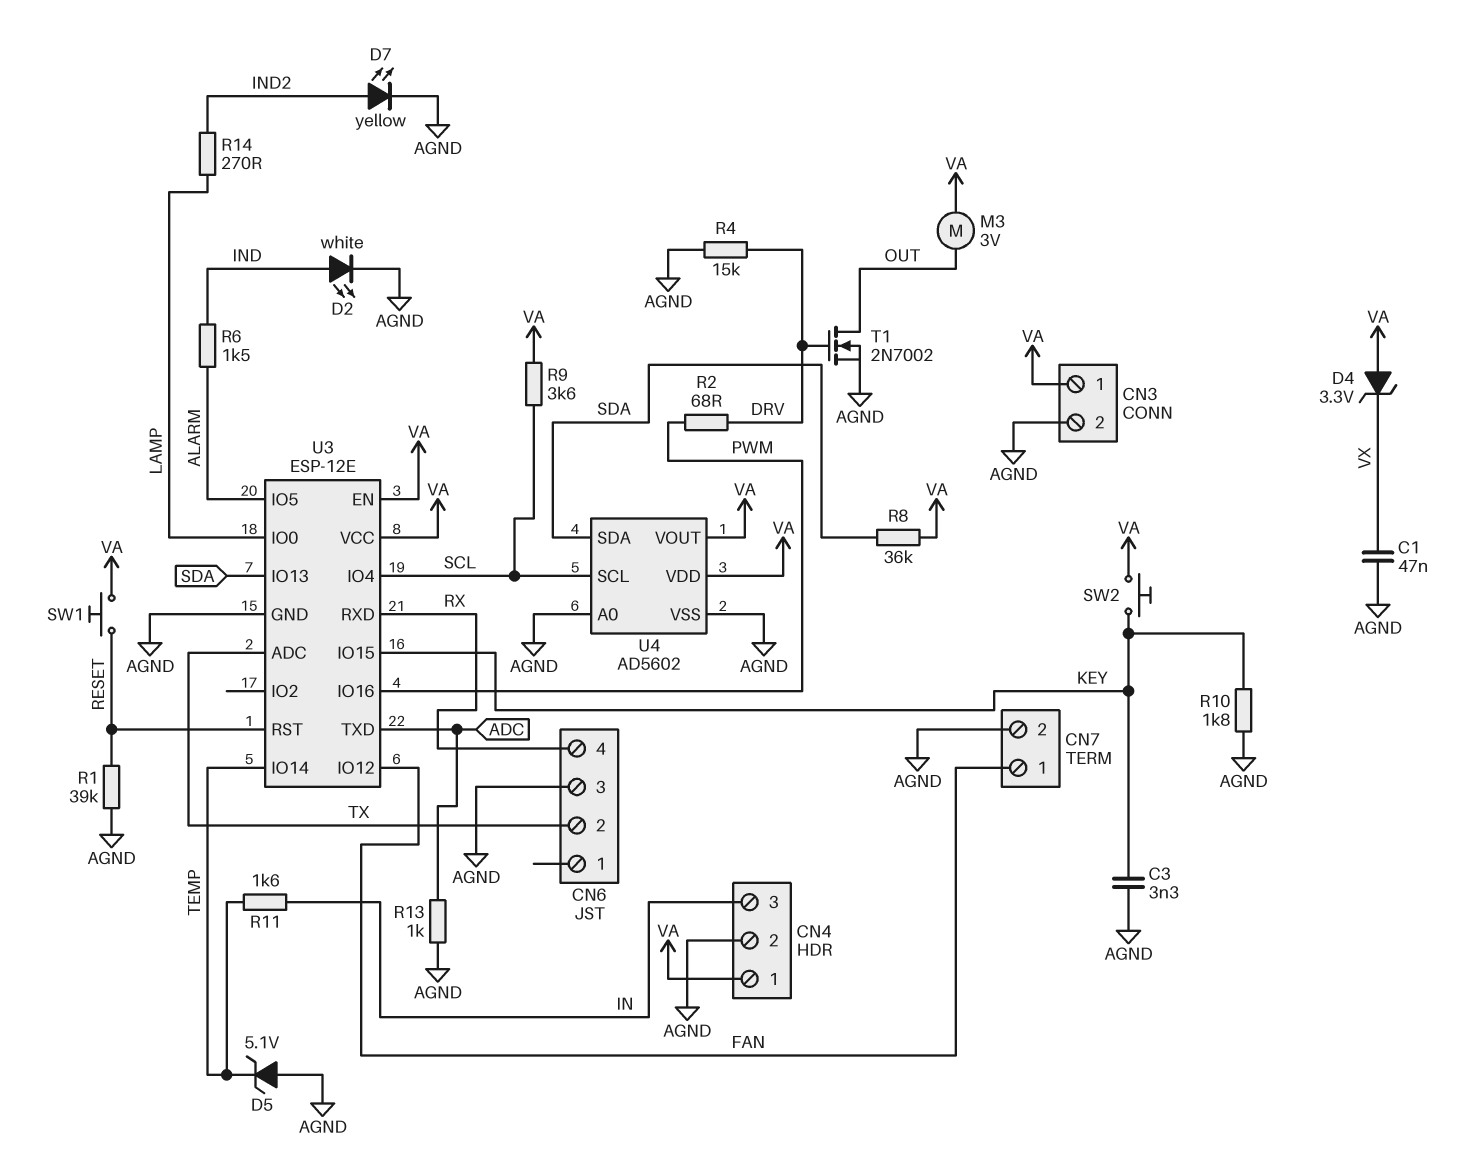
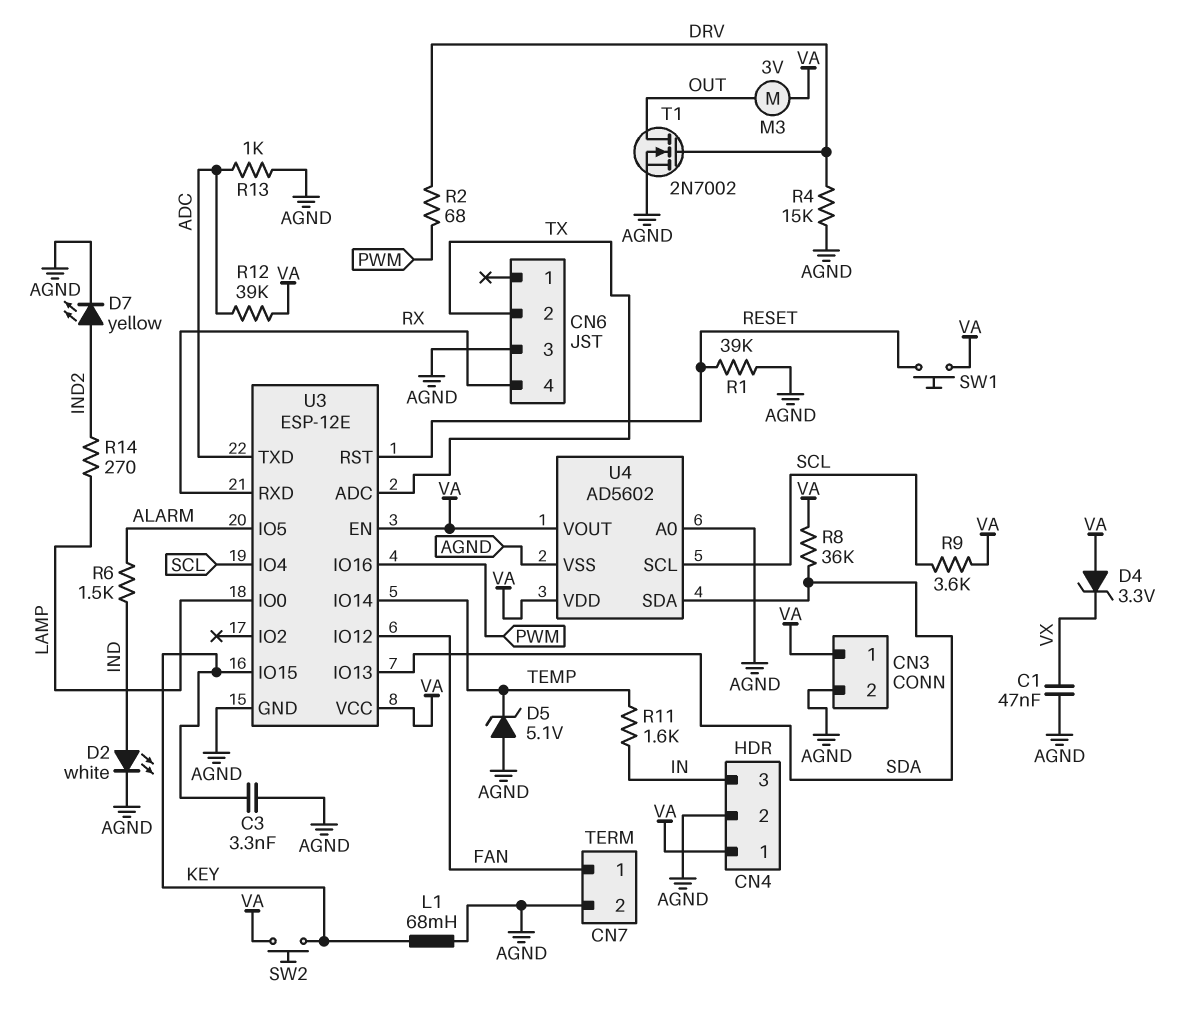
L1: none -> 68mH (AGND, KEY)
R10: 1.8k (AGND, KEY) -> none
R12: none -> 39k (ADC, VA)

